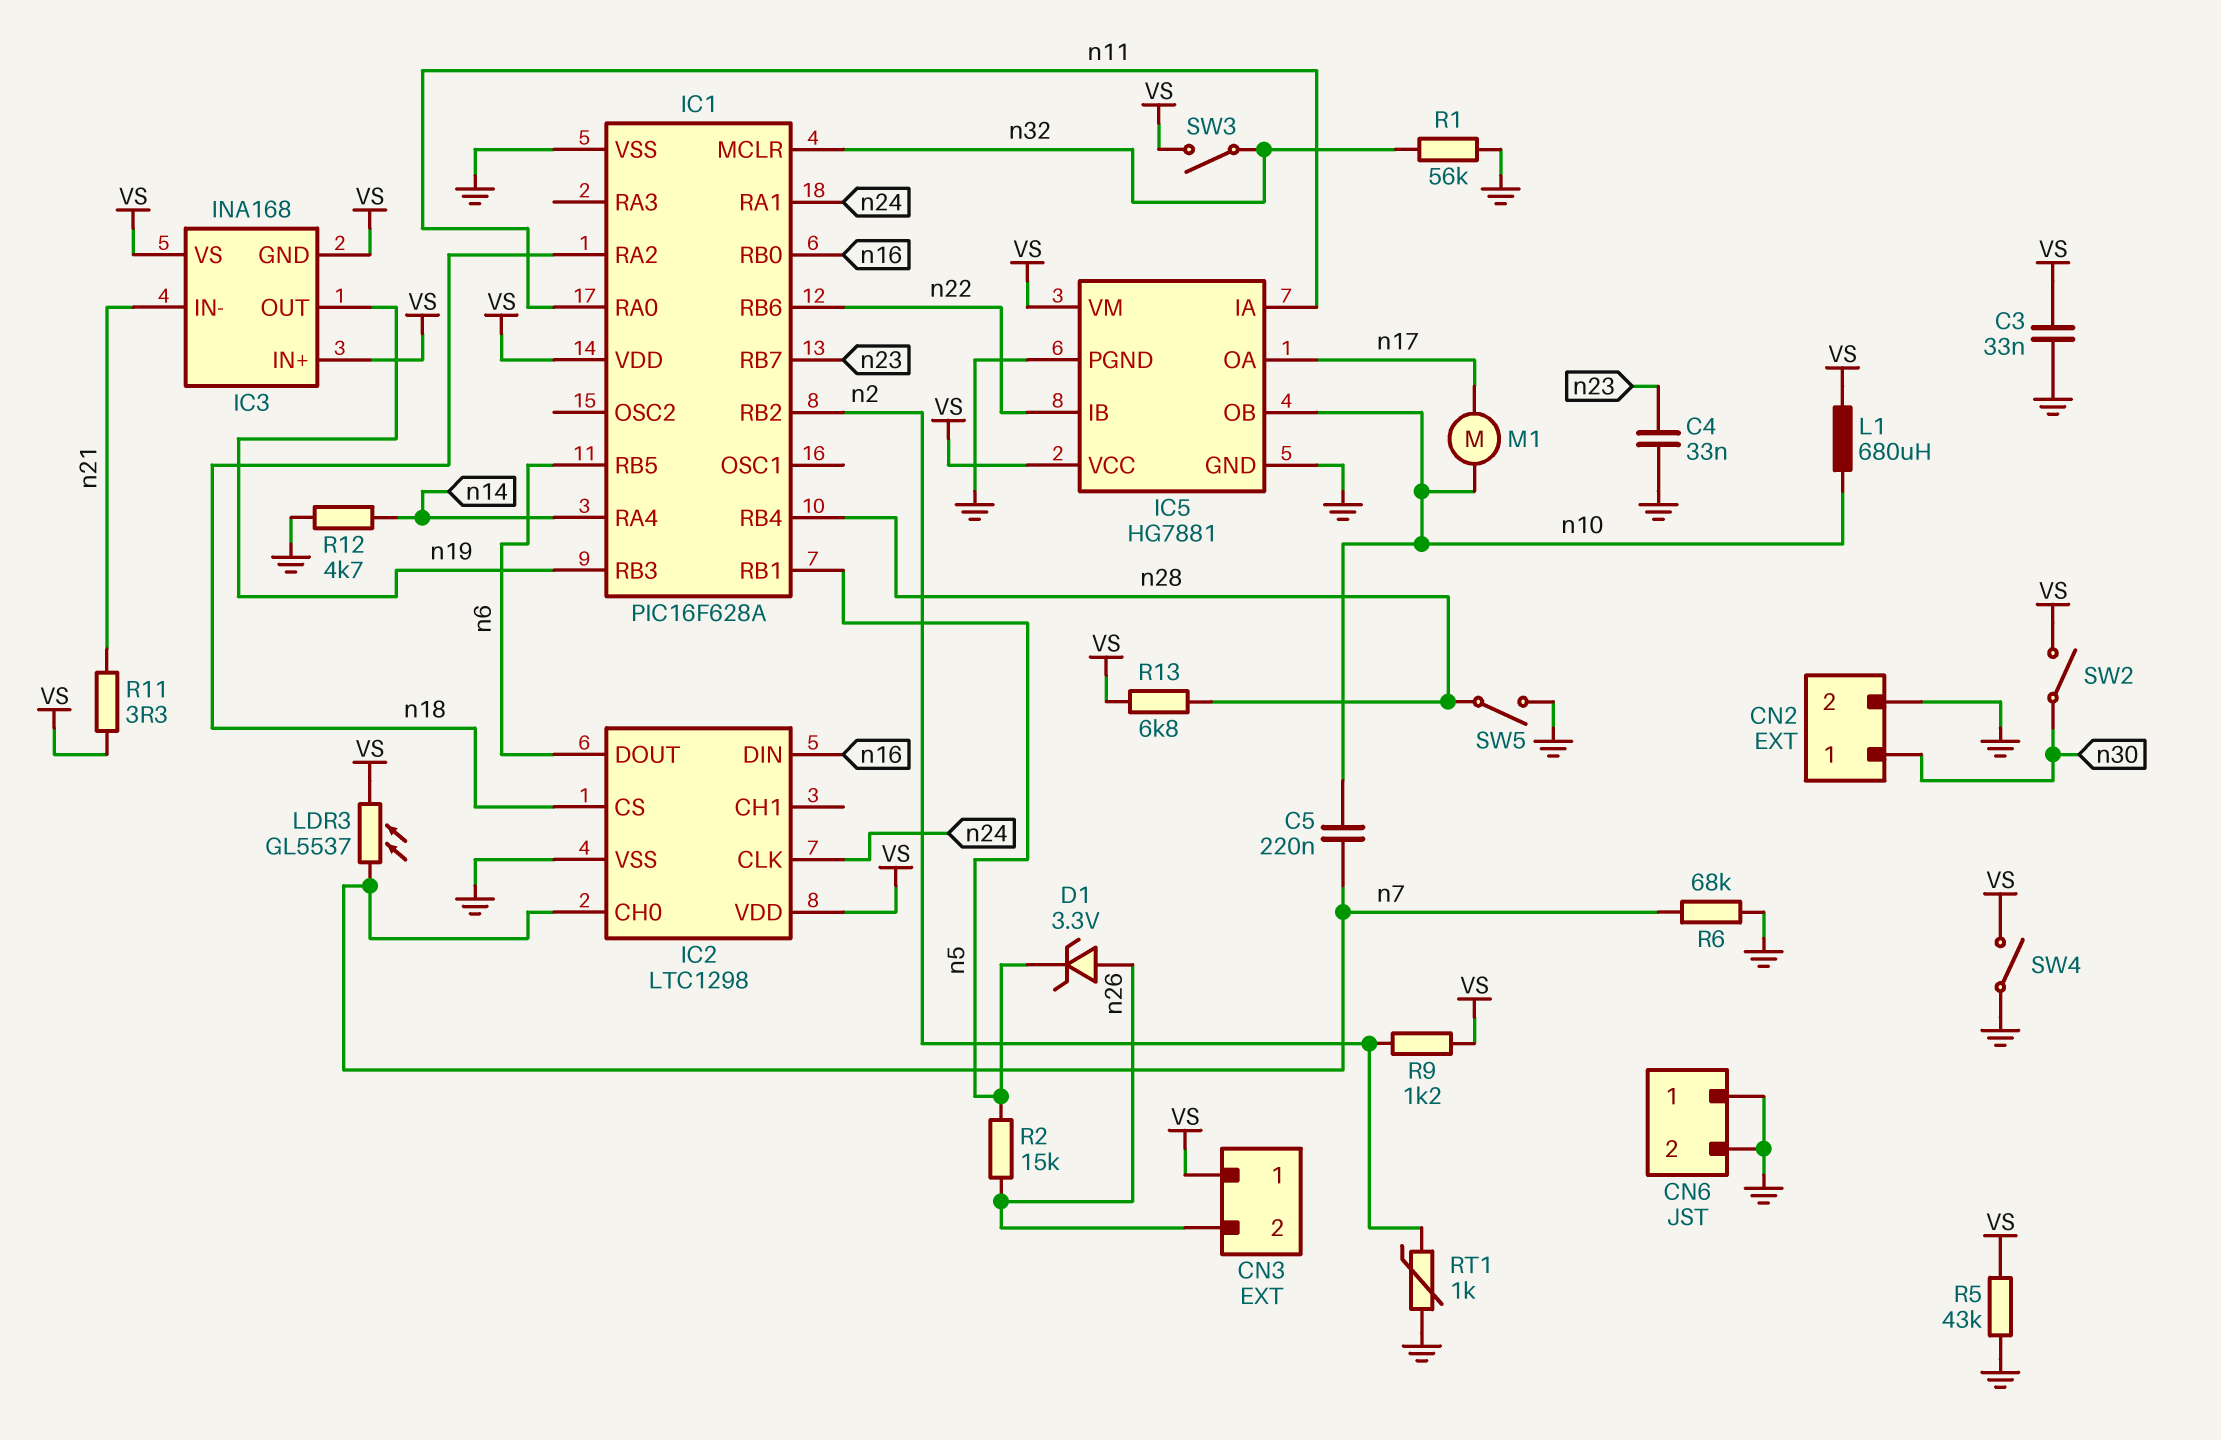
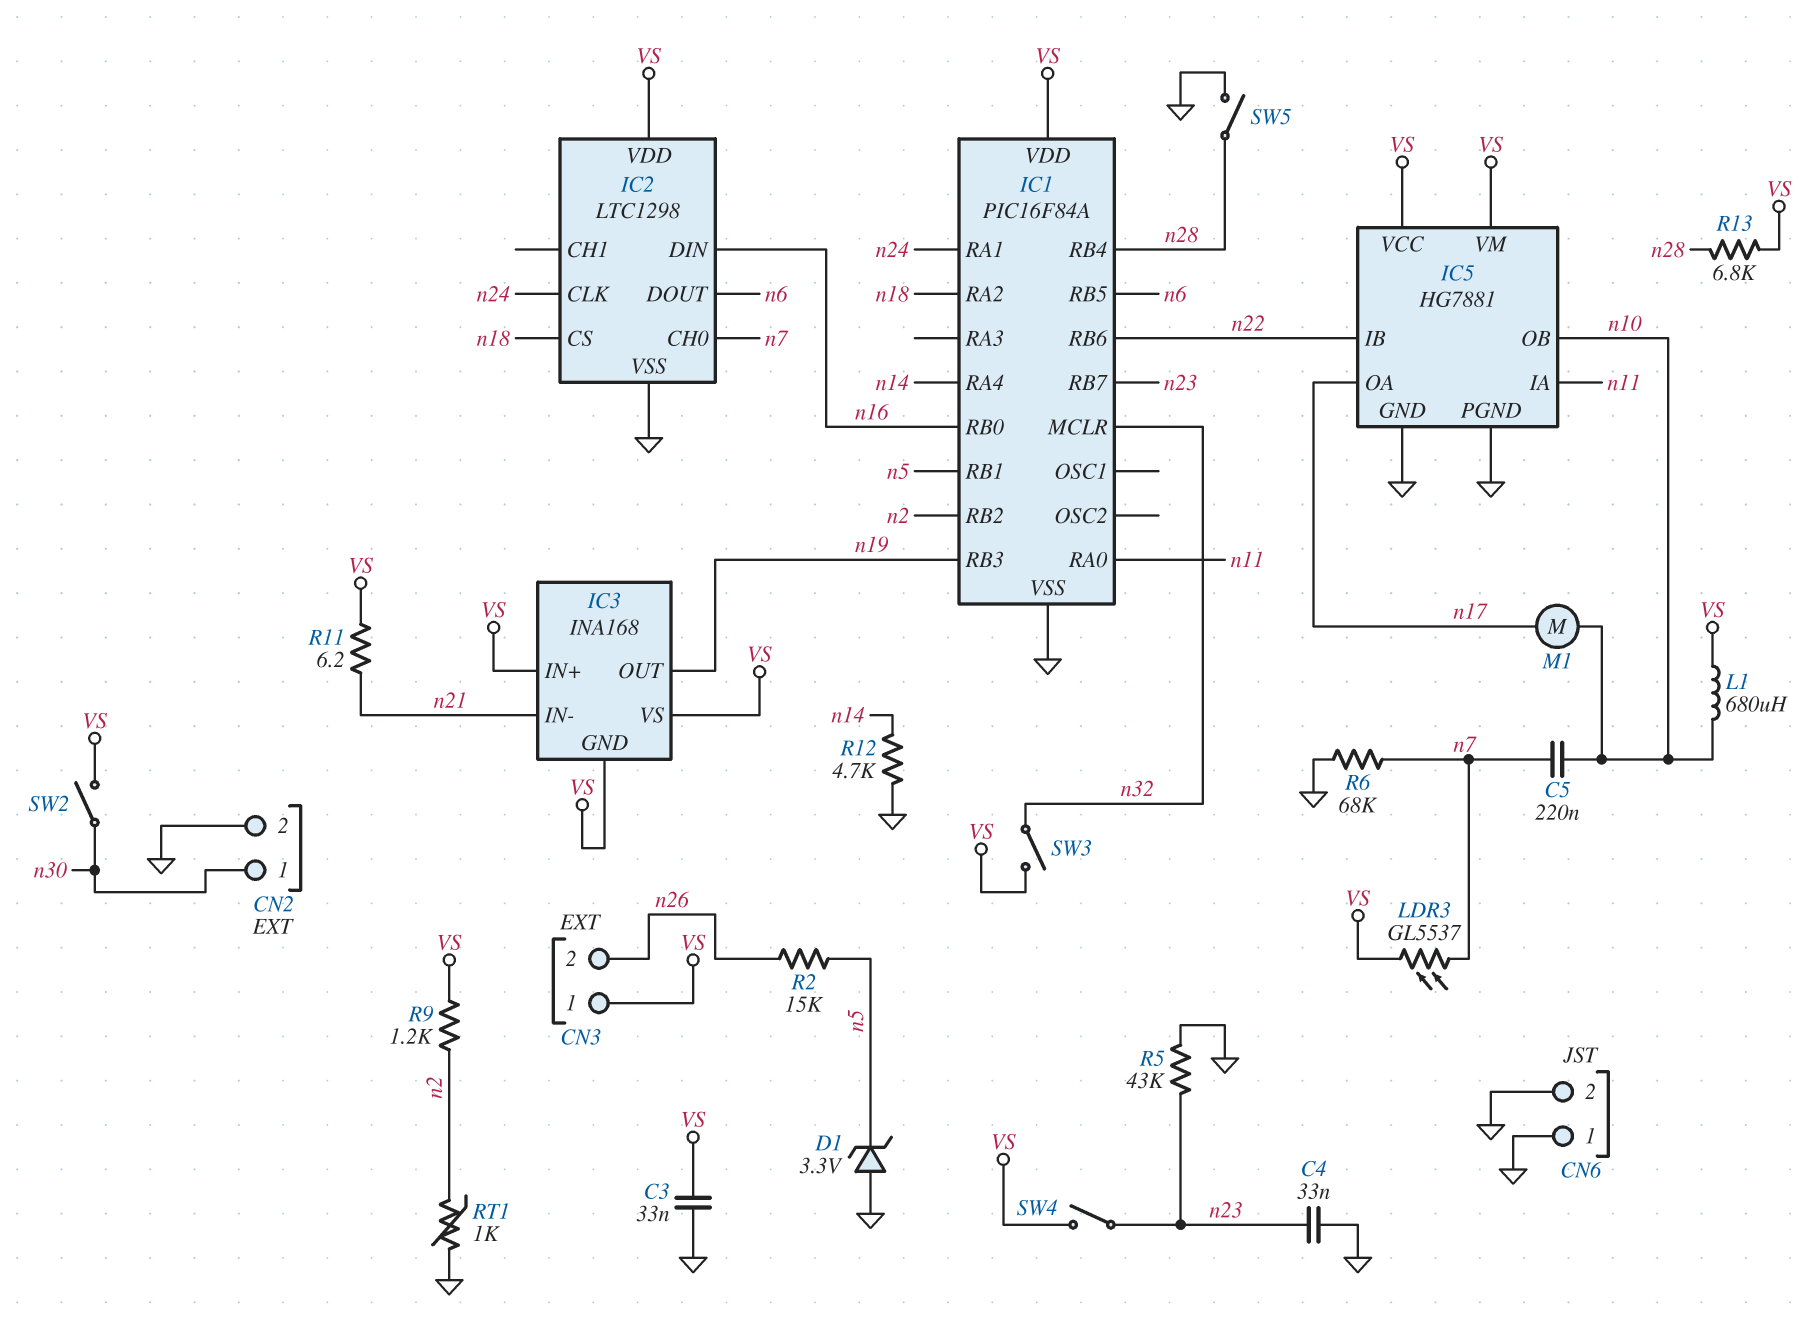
D1: zener 3.3V (A n26, K n5) -> zener 3.3V (A GND, K n5)
IC1: PIC16F628A -> PIC16F84A
R1: 56k (GND, n32) -> none
R5: 43k (GND, VS) -> 43k (GND, n23)
R11: 3.3 (VS, n21) -> 6.2 (VS, n21)
SW4: switch (GND, VS) -> switch (VS, n23)

